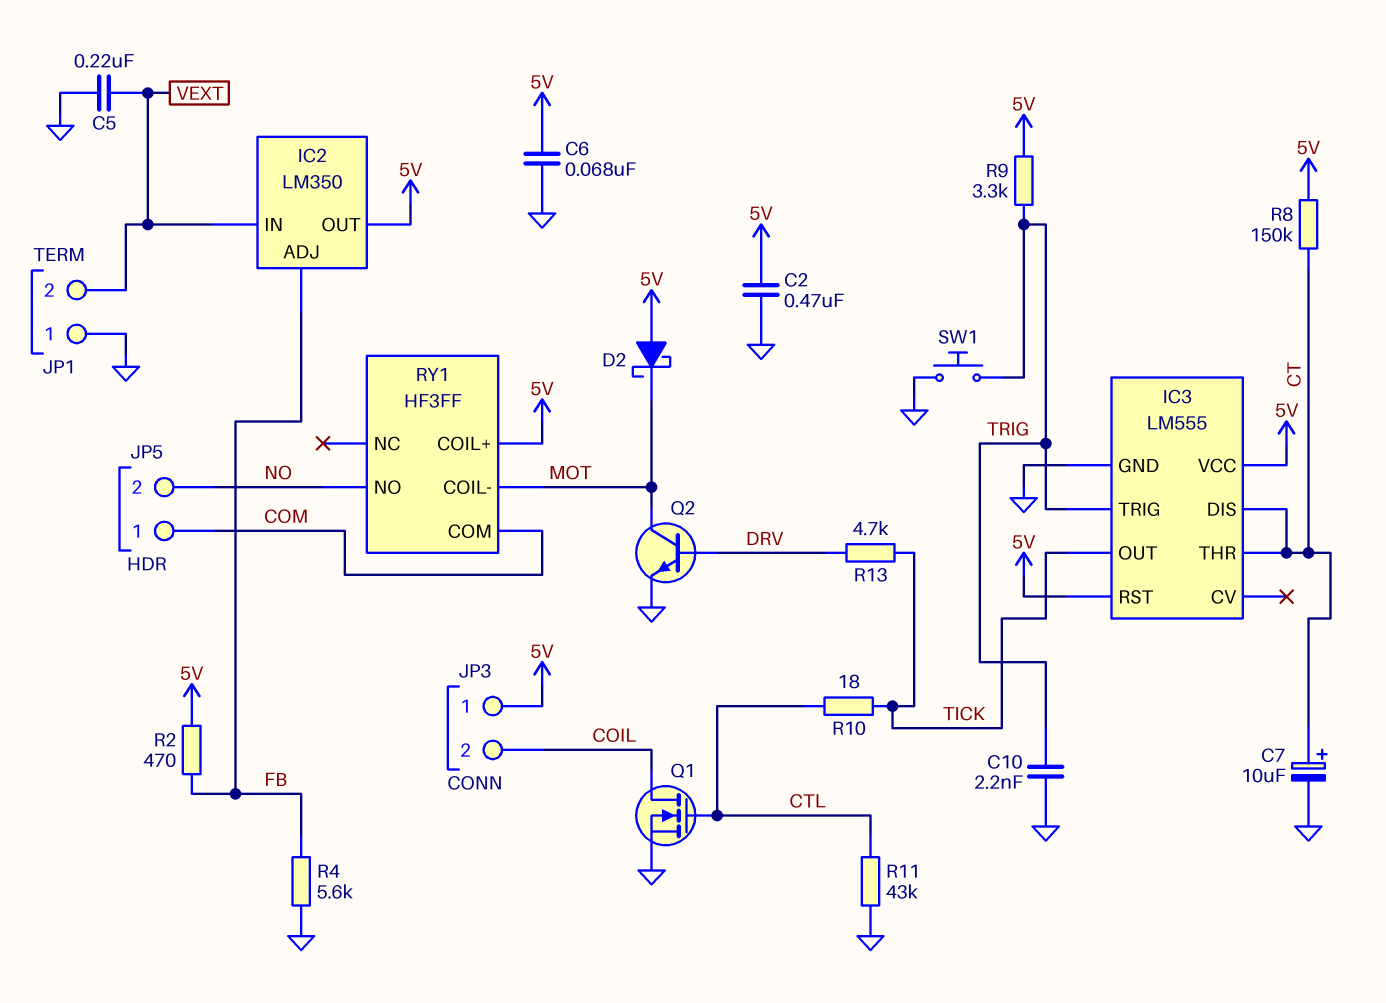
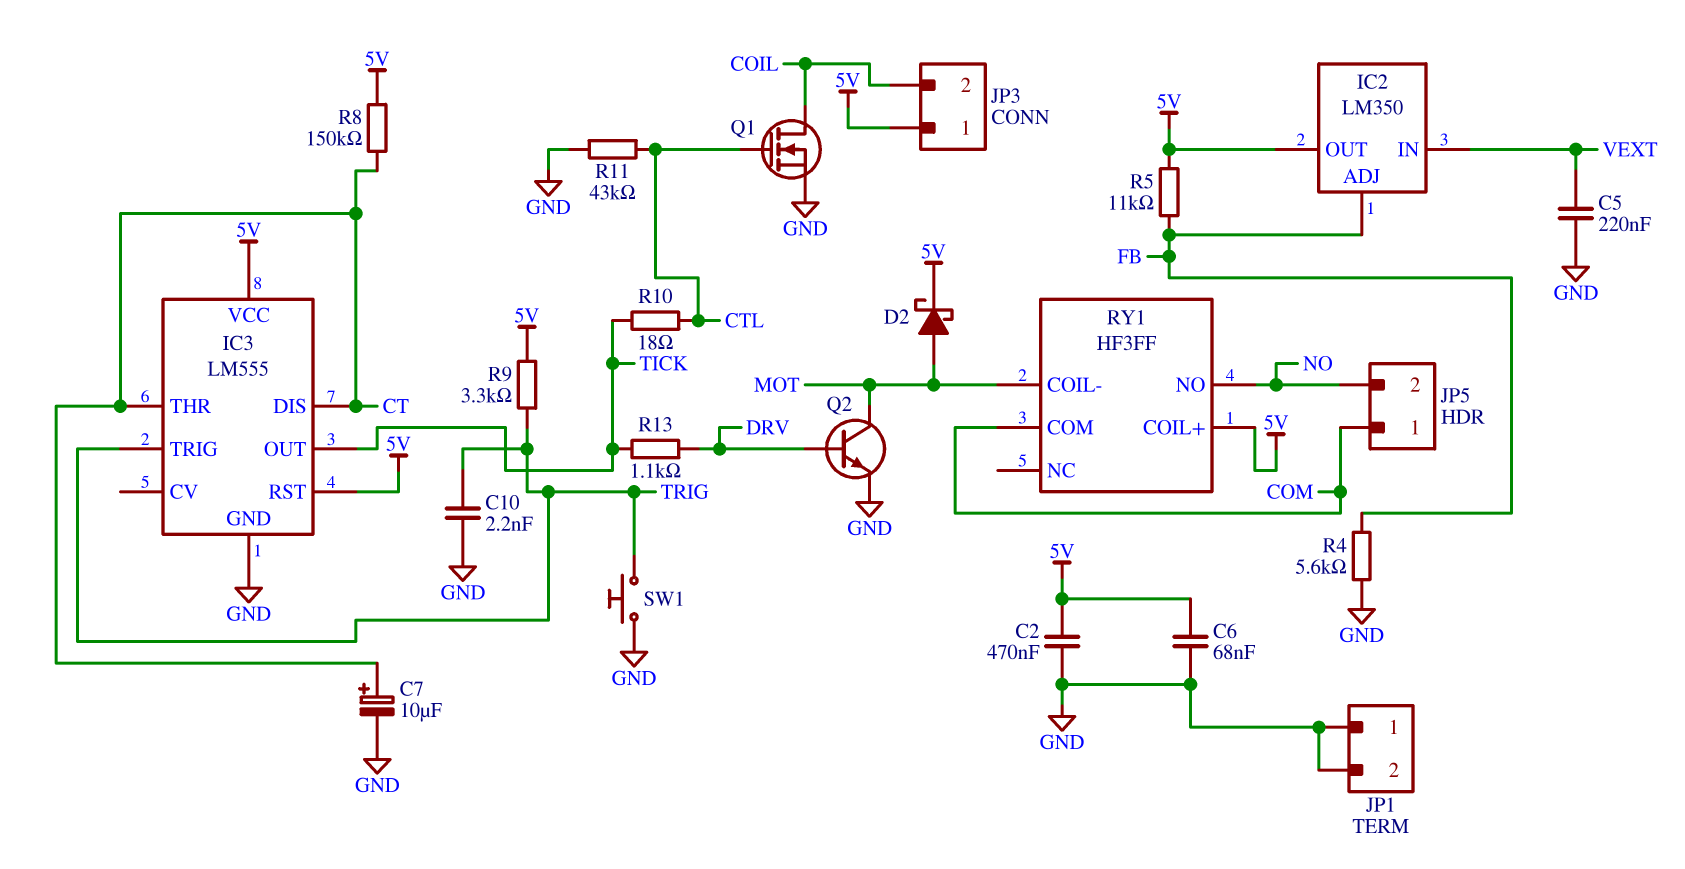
D2: schottky (A 5V, K MOT) -> schottky (A MOT, K 5V)
JP1 pin 2: VEXT -> GND
R2: 470 (5V, FB) -> none
R5: none -> 11k (5V, FB)
R13: 4.7k (DRV, TICK) -> 1.1k (DRV, TICK)

